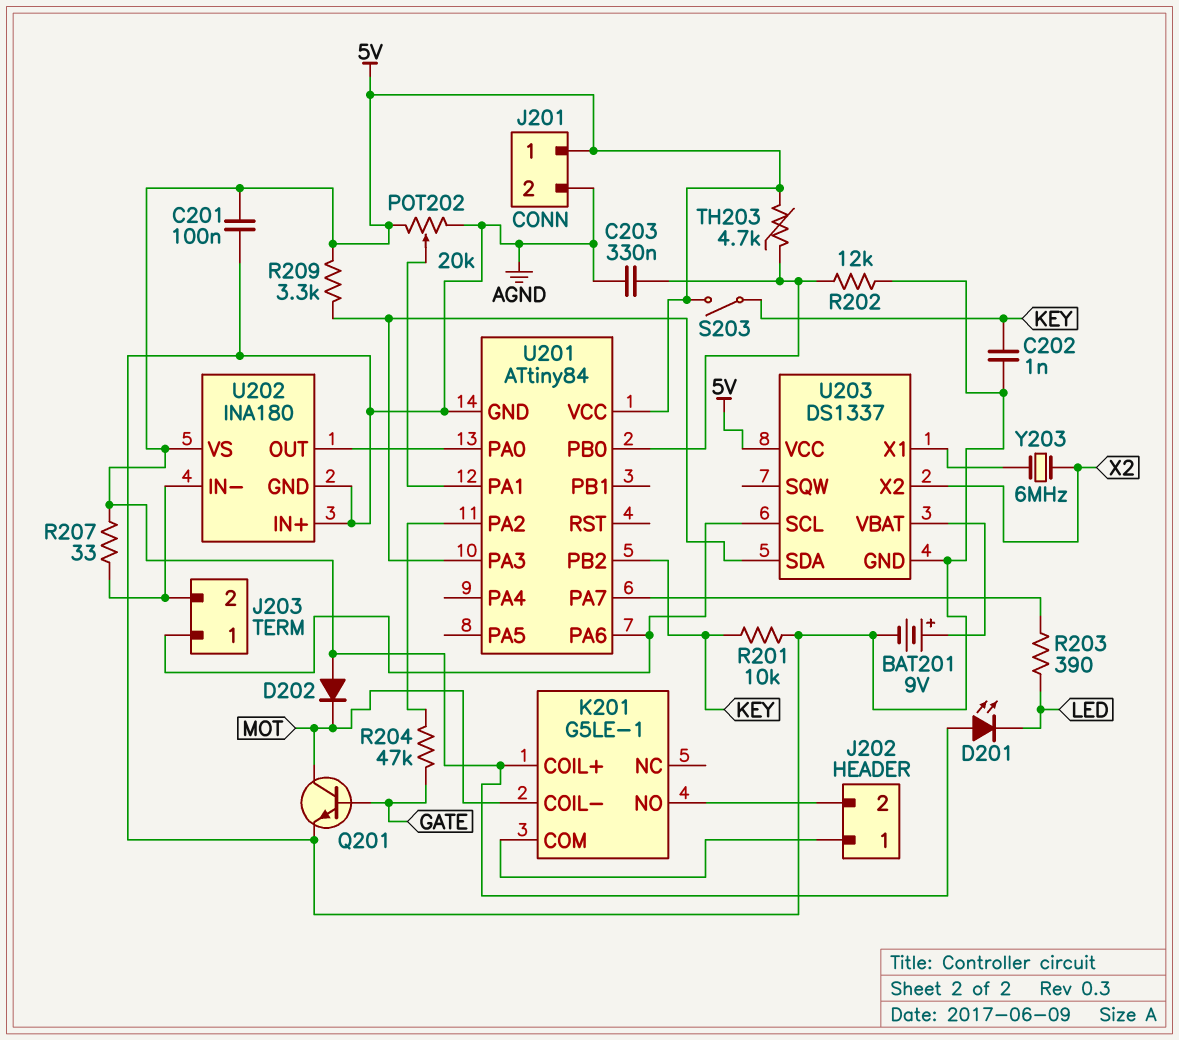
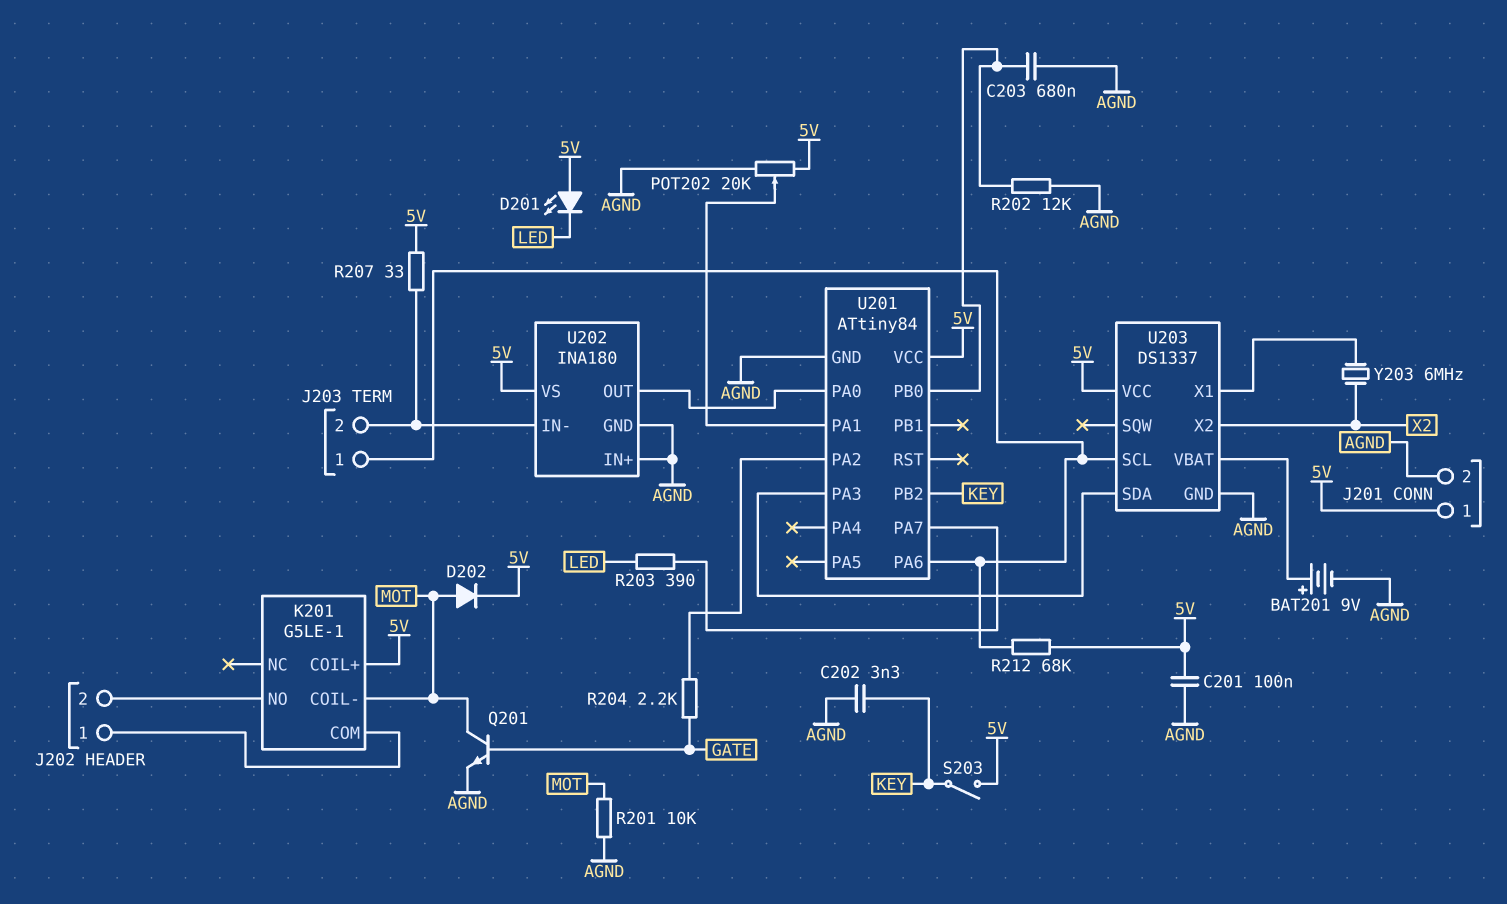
C202: 1nF (AGND, KEY) -> 3.3nF (AGND, KEY)
C203: 330nF (AGND, U201/PB0) -> 680nF (AGND, U201/PB0)
D202: diode (A 5V, K MOT) -> diode (A MOT, K 5V)
R201: 10k (AGND, KEY) -> 10k (AGND, MOT)
R204: 47k (GATE, U201/PA2) -> 2.2k (GATE, U201/PA2)
R209: 3.3k (5V, U201/PA3) -> none
R212: none -> 68k (5V, J203/1)
TH203: 4.7k (5V, U201/PB0) -> none

